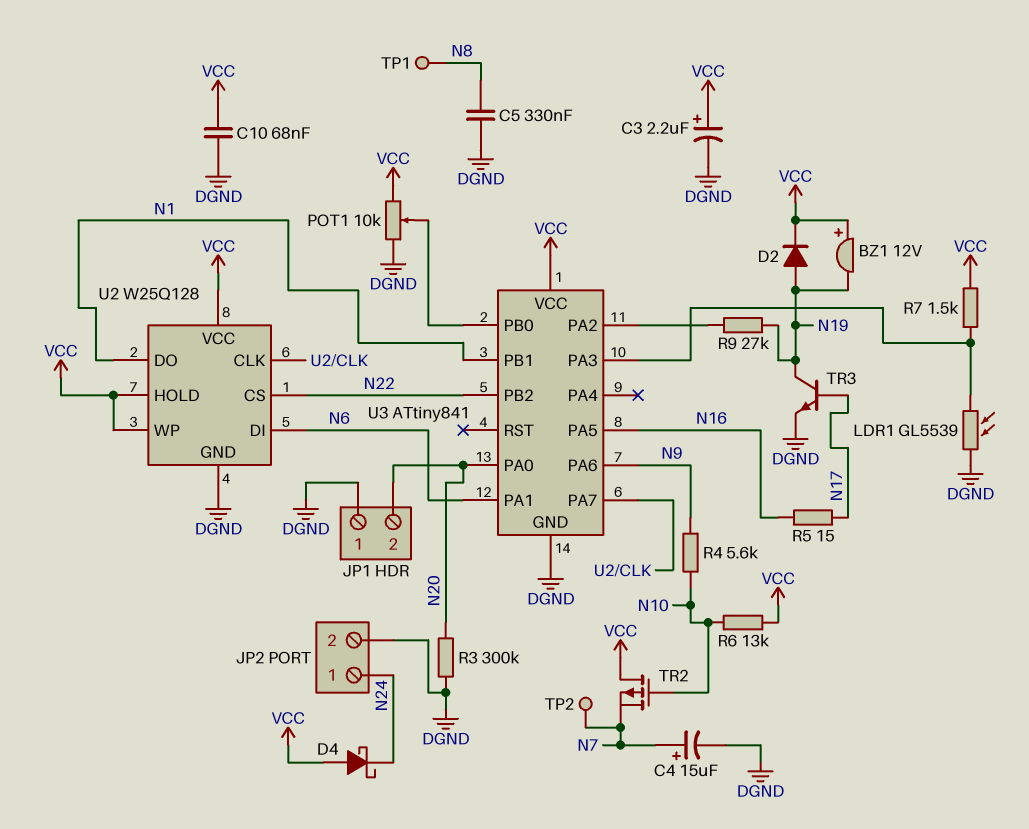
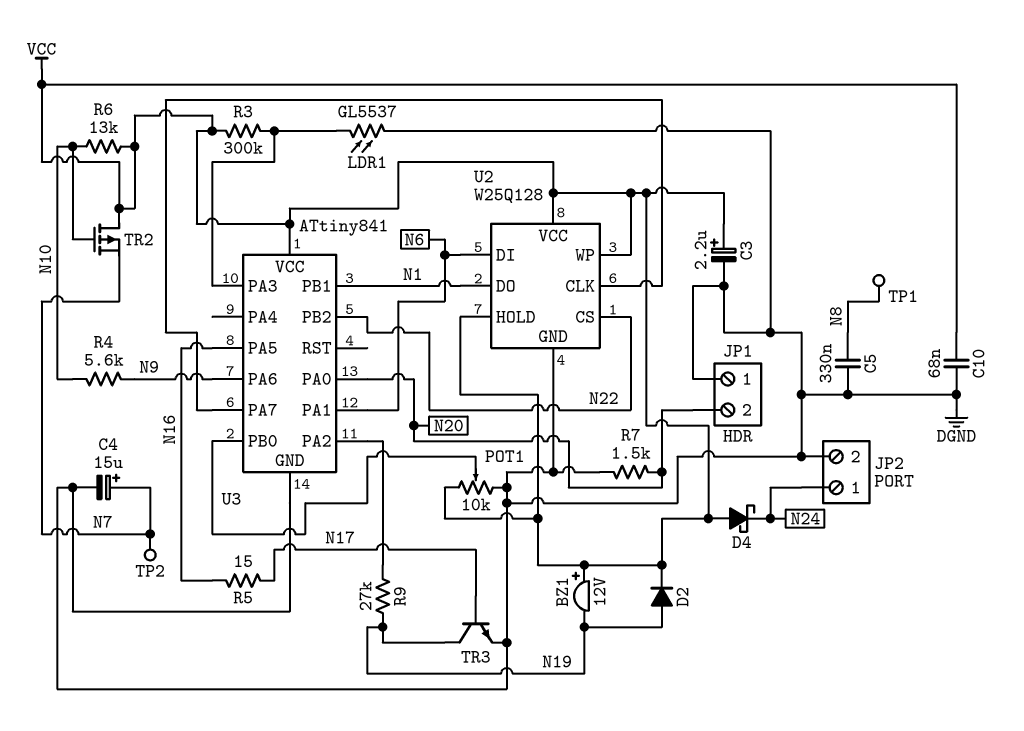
LDR1: GL5539 (DGND, U3/PA3) -> GL5537 (DGND, U3/PA3)
R3: 300k (DGND, N20) -> 300k (U3/PA3, VCC)
R7: 1.5k (U3/PA3, VCC) -> 1.5k (DGND, N20)

